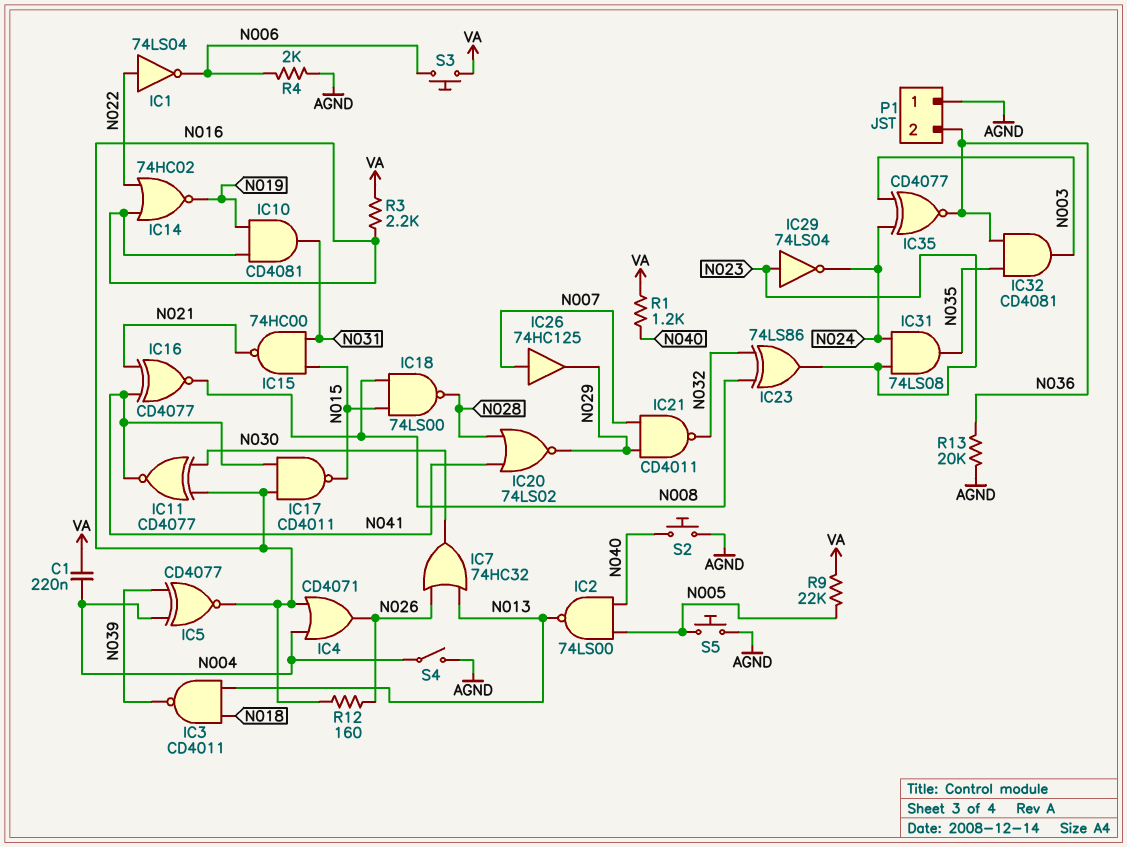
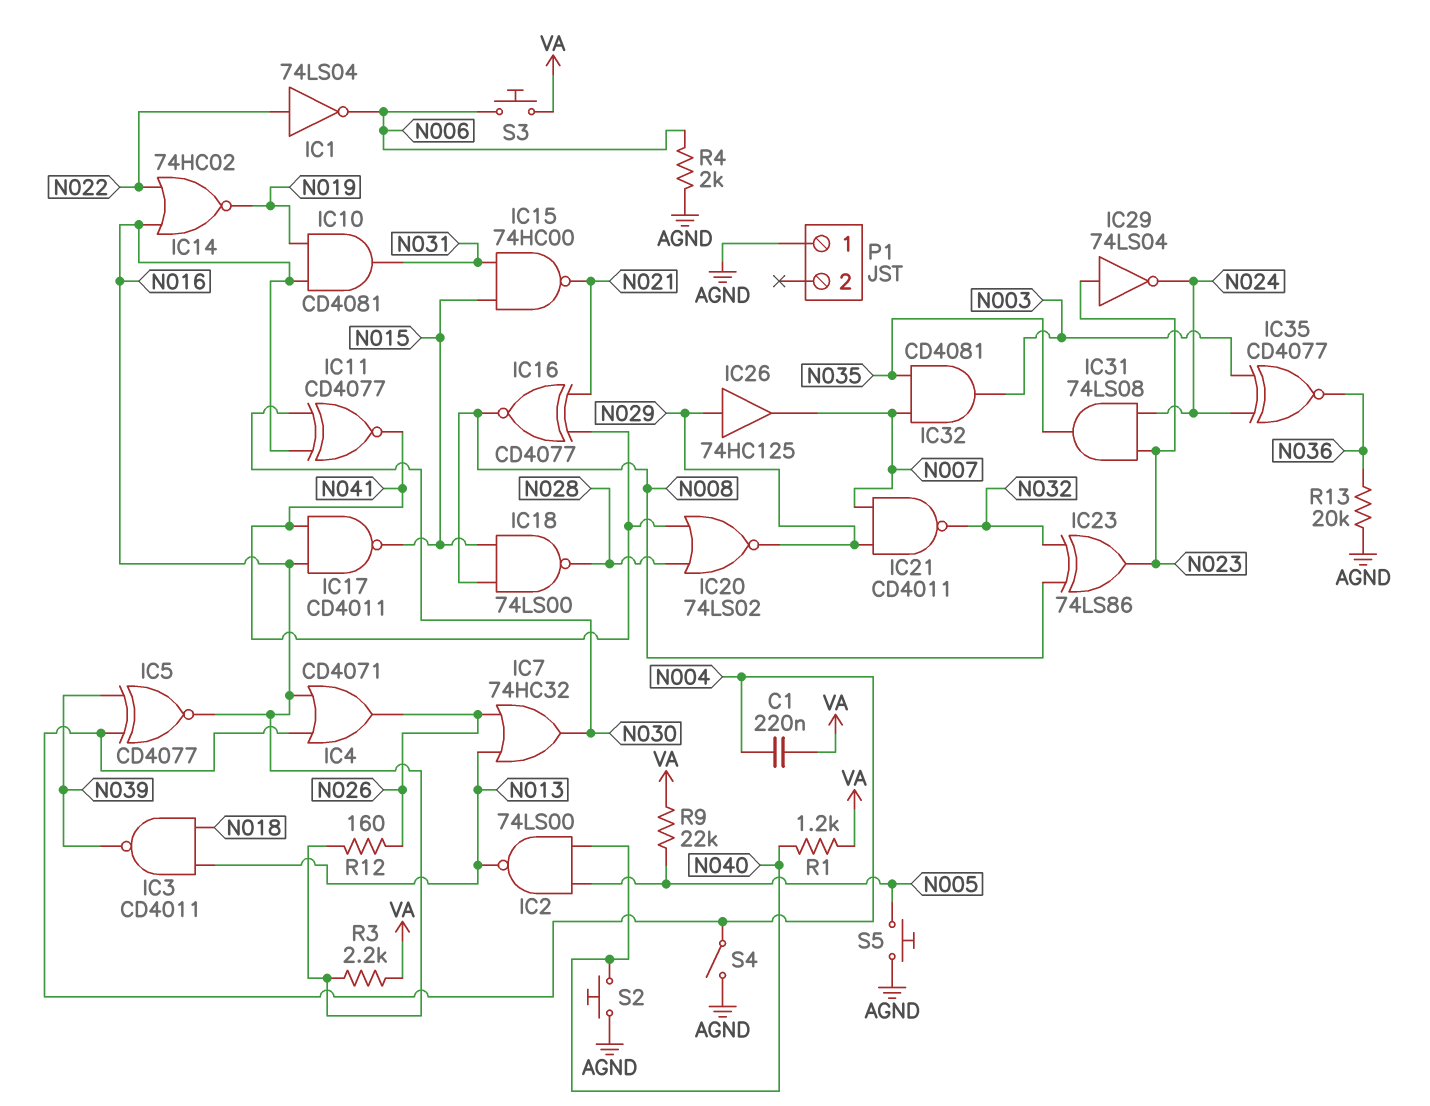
IC26: buffer 74HC125 (in N007, out N029) -> buffer 74HC125 (in N029, out N007)
IC32: AND CD4081 (in N035, in N036, out N003) -> AND CD4081 (in N007, in N035, out N003)
P1 pin 2: N036 -> none

